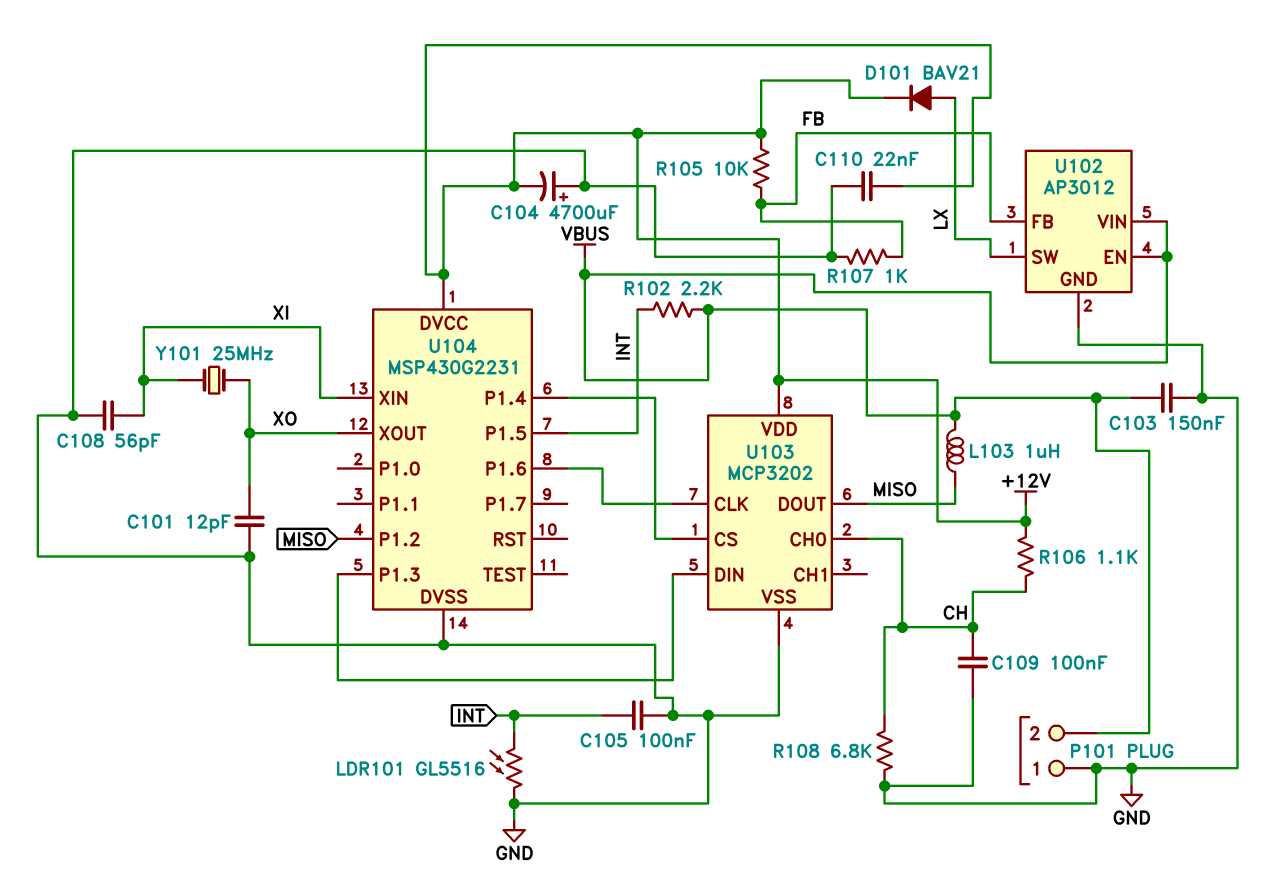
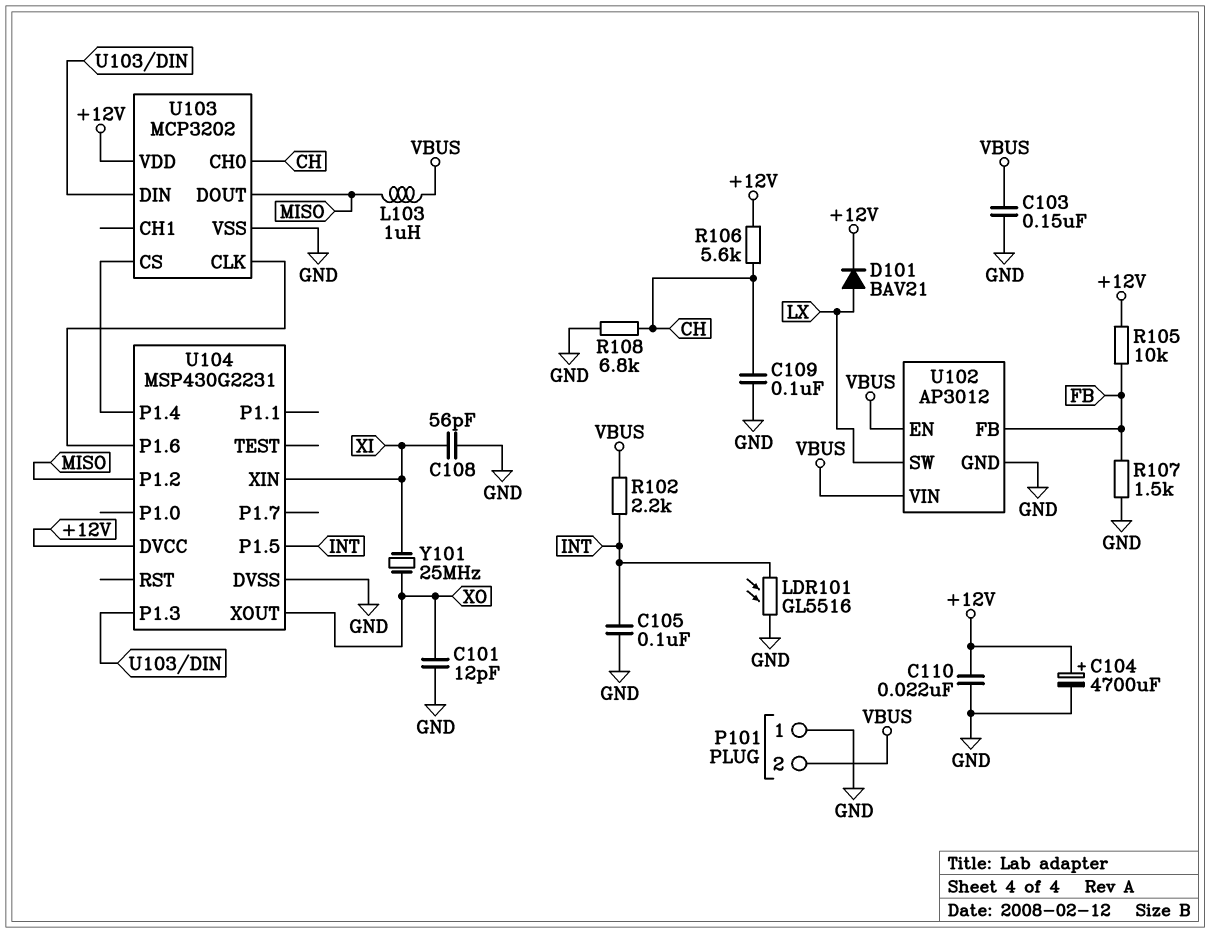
C104: 4700uF (plus GND, minus +12V) -> 4700uF (plus +12V, minus GND)
R106: 1.1k (+12V, CH) -> 5.6k (+12V, CH)
R107: 1k (FB, GND) -> 1.5k (FB, GND)

